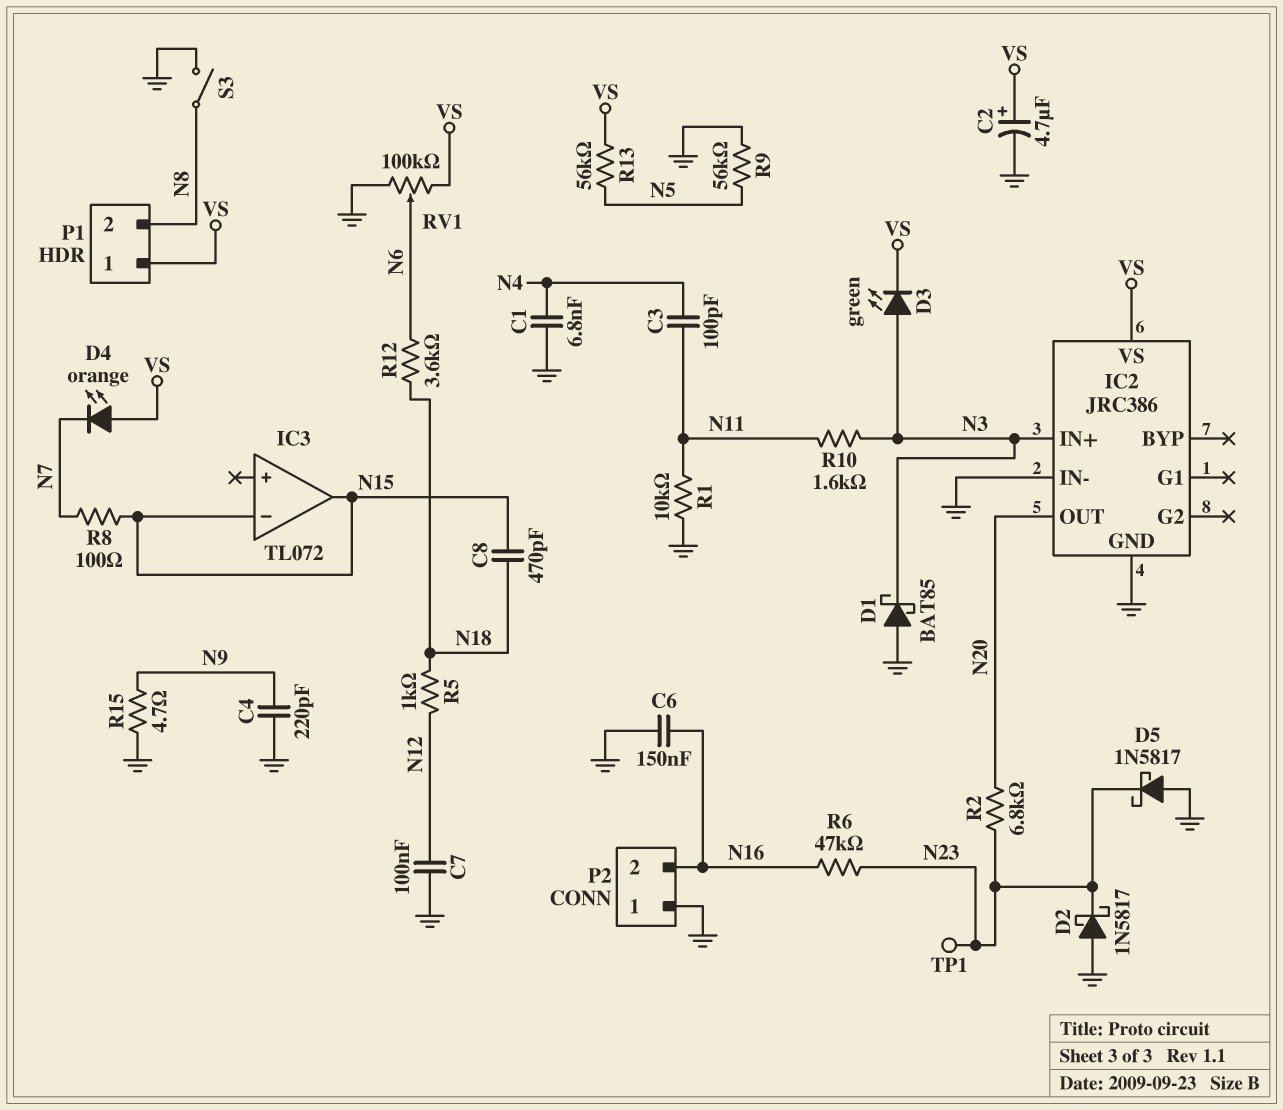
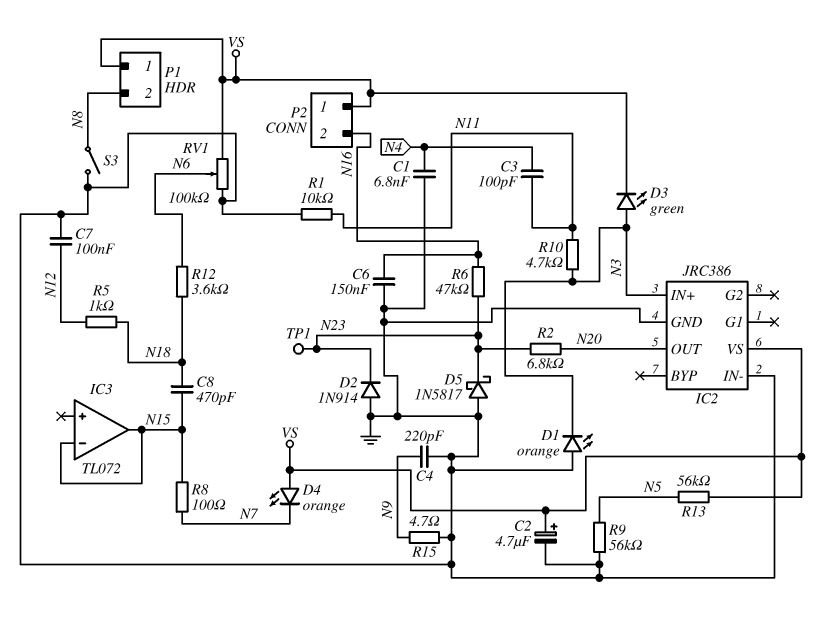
D1: schottky BAT85 (A GND, K N3) -> LED orange (A GND, K N3)
D2: schottky 1N5817 (A GND, K N23) -> diode 1N914 (A GND, K N23)
P2 pin 1: GND -> VS
R10: 1.6k (N3, N11) -> 4.7k (N3, N11)

